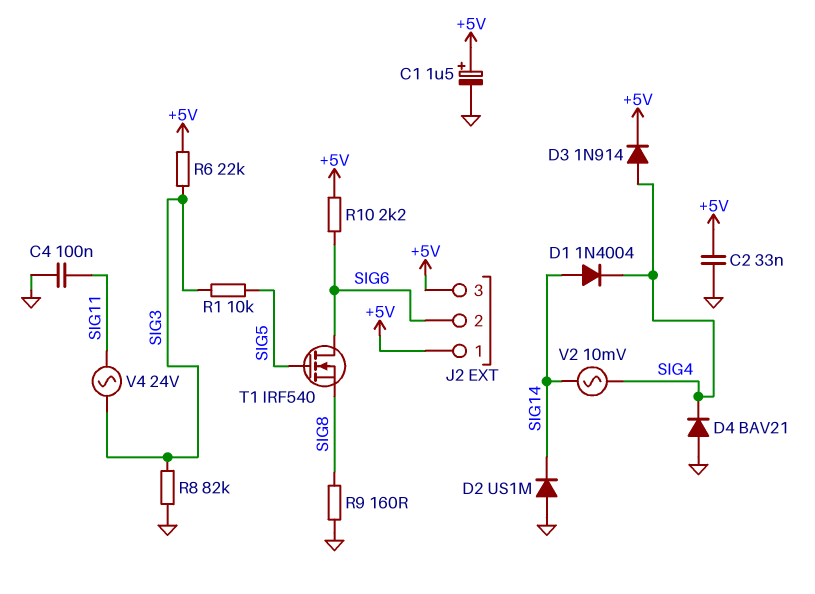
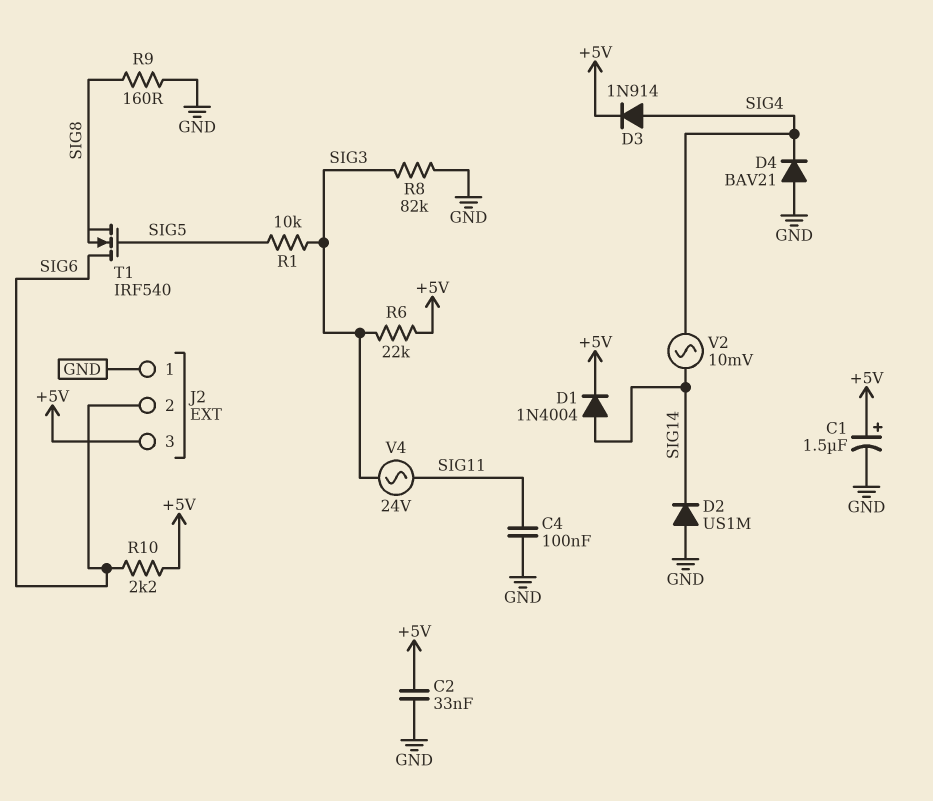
D1: diode 1N4004 (A SIG14, K SIG4) -> diode 1N4004 (A SIG14, K +5V)
J2 pin 1: +5V -> GND

